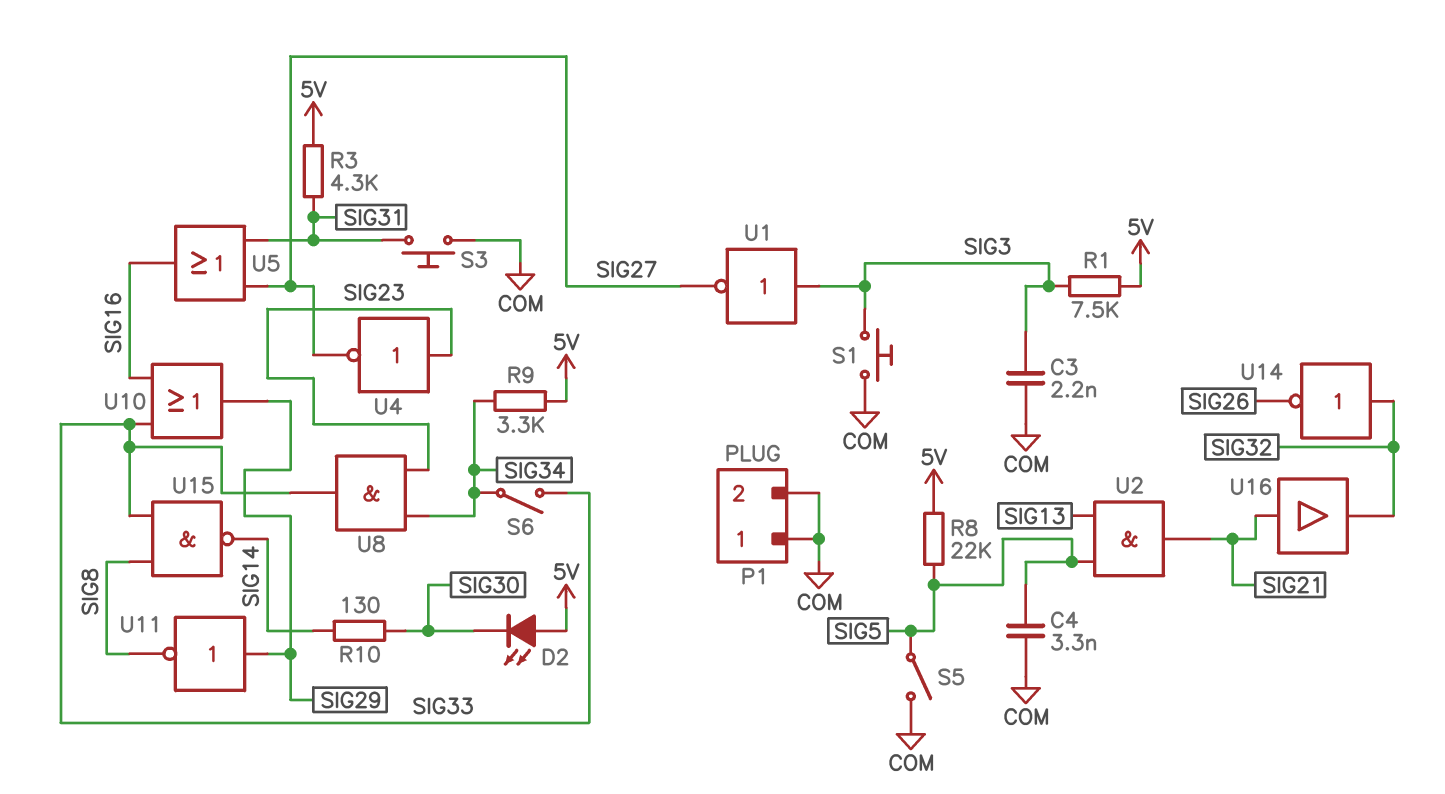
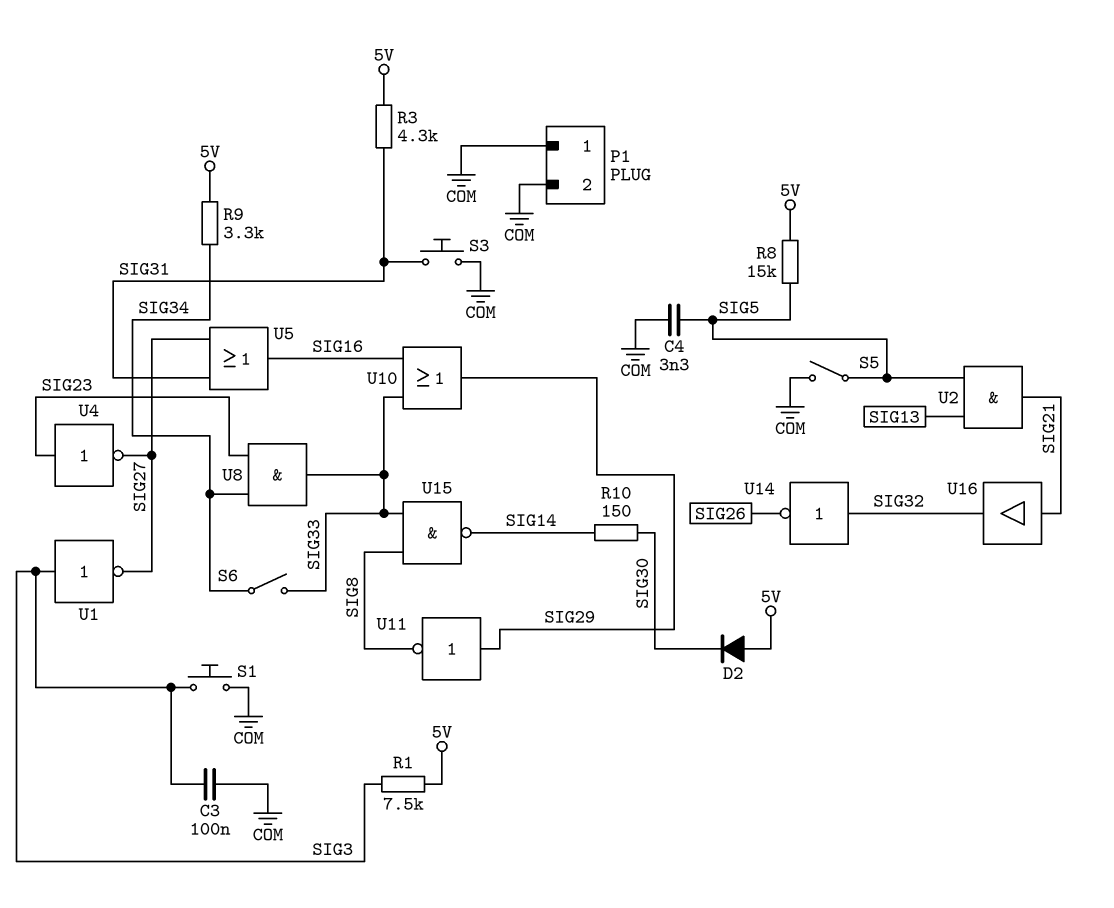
C3: 2.2nF (COM, SIG3) -> 100nF (COM, SIG3)
D2: LED (A 5V, K SIG30) -> diode (A 5V, K SIG30)
R8: 22k (5V, SIG5) -> 15k (5V, SIG5)
R10: 130 (SIG14, SIG30) -> 150 (SIG14, SIG30)

